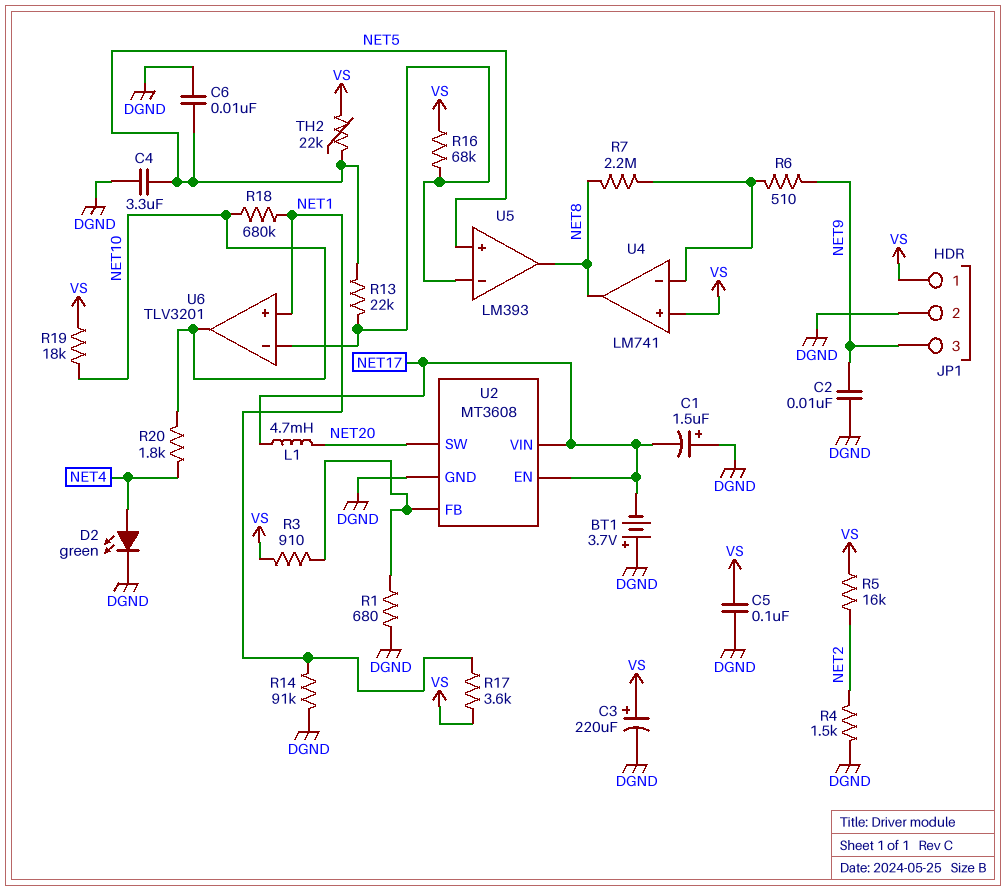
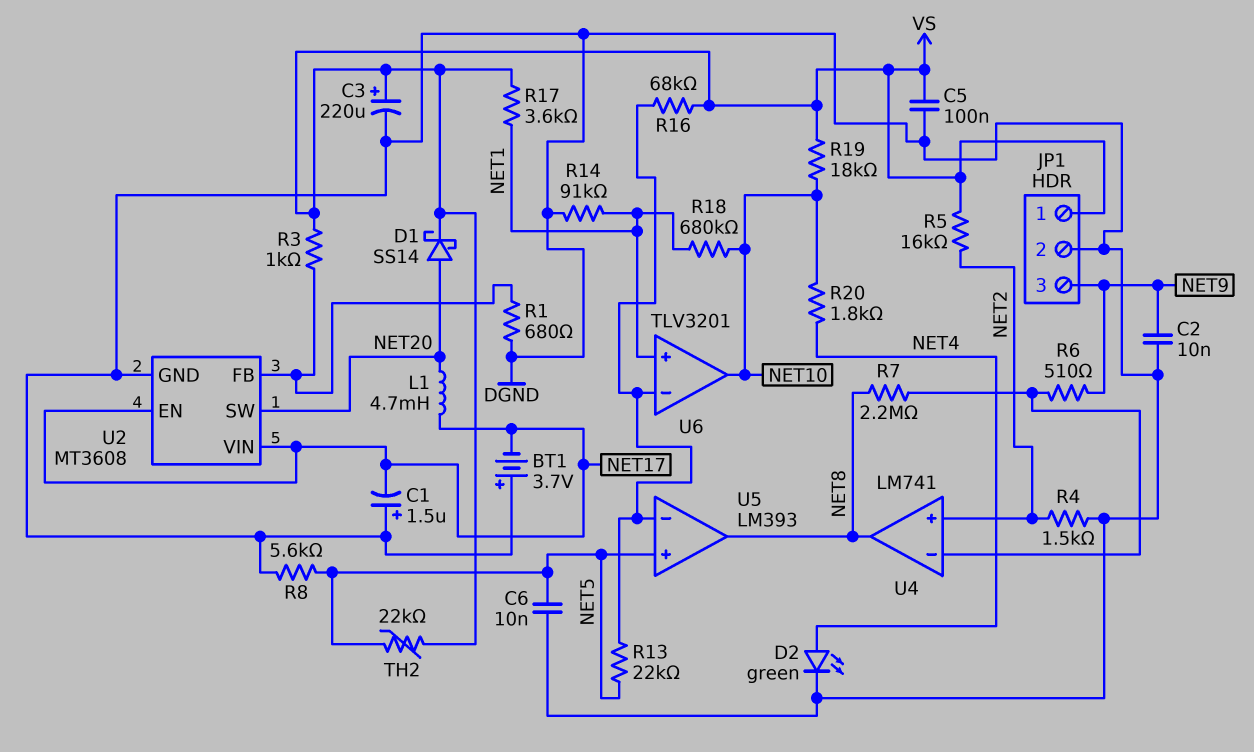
C4: 3.3uF (DGND, NET5) -> none
D1: none -> schottky SS14 (A NET20, K VS)
R3: 910 (U2/FB, VS) -> 1k (U2/FB, VS)
R8: none -> 5.6k (DGND, NET5)
U4 pin in+: VS -> NET2

